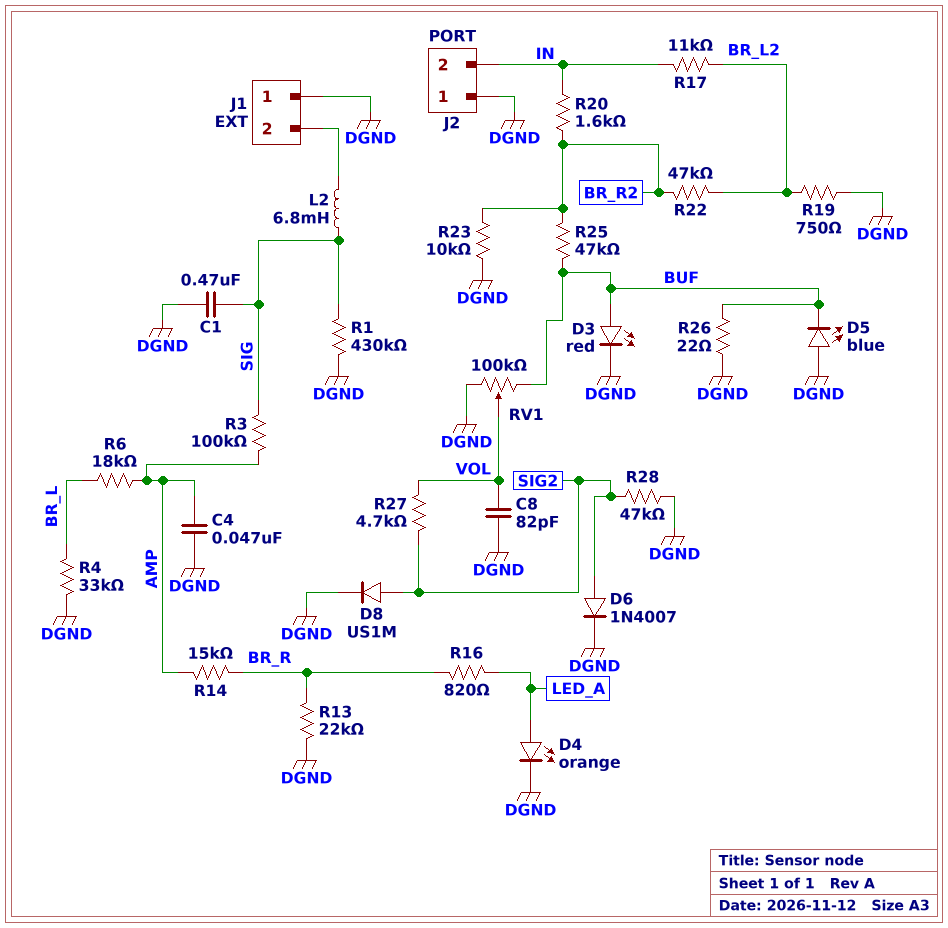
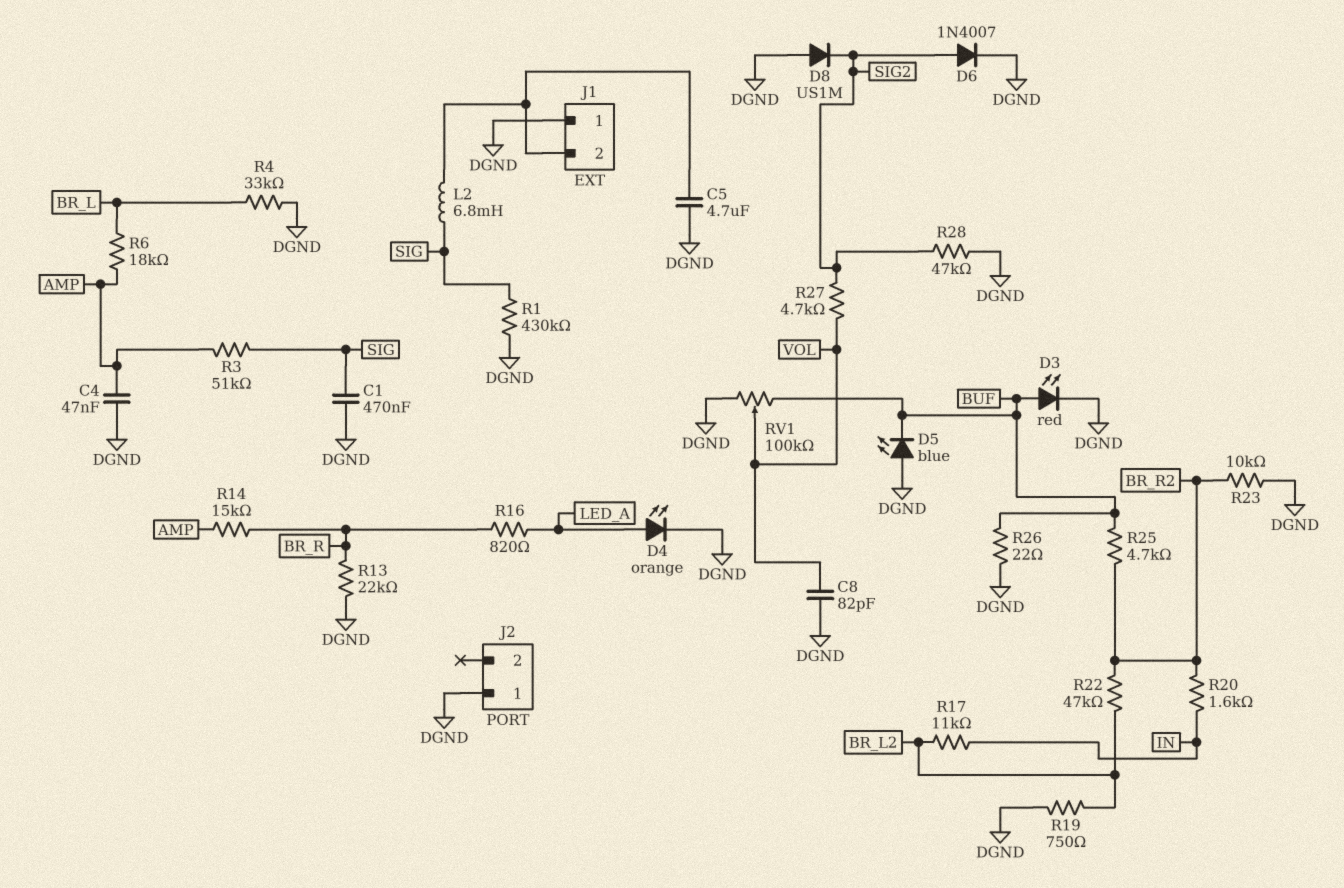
C5: none -> 4.7uF (DGND, J1/2)
D8: diode US1M (A SIG2, K DGND) -> diode US1M (A DGND, K SIG2)
J2 pin 2: IN -> none
R3: 100k (AMP, SIG) -> 51k (AMP, SIG)
R25: 47k (BR_R2, BUF) -> 4.7k (BR_R2, BUF)

